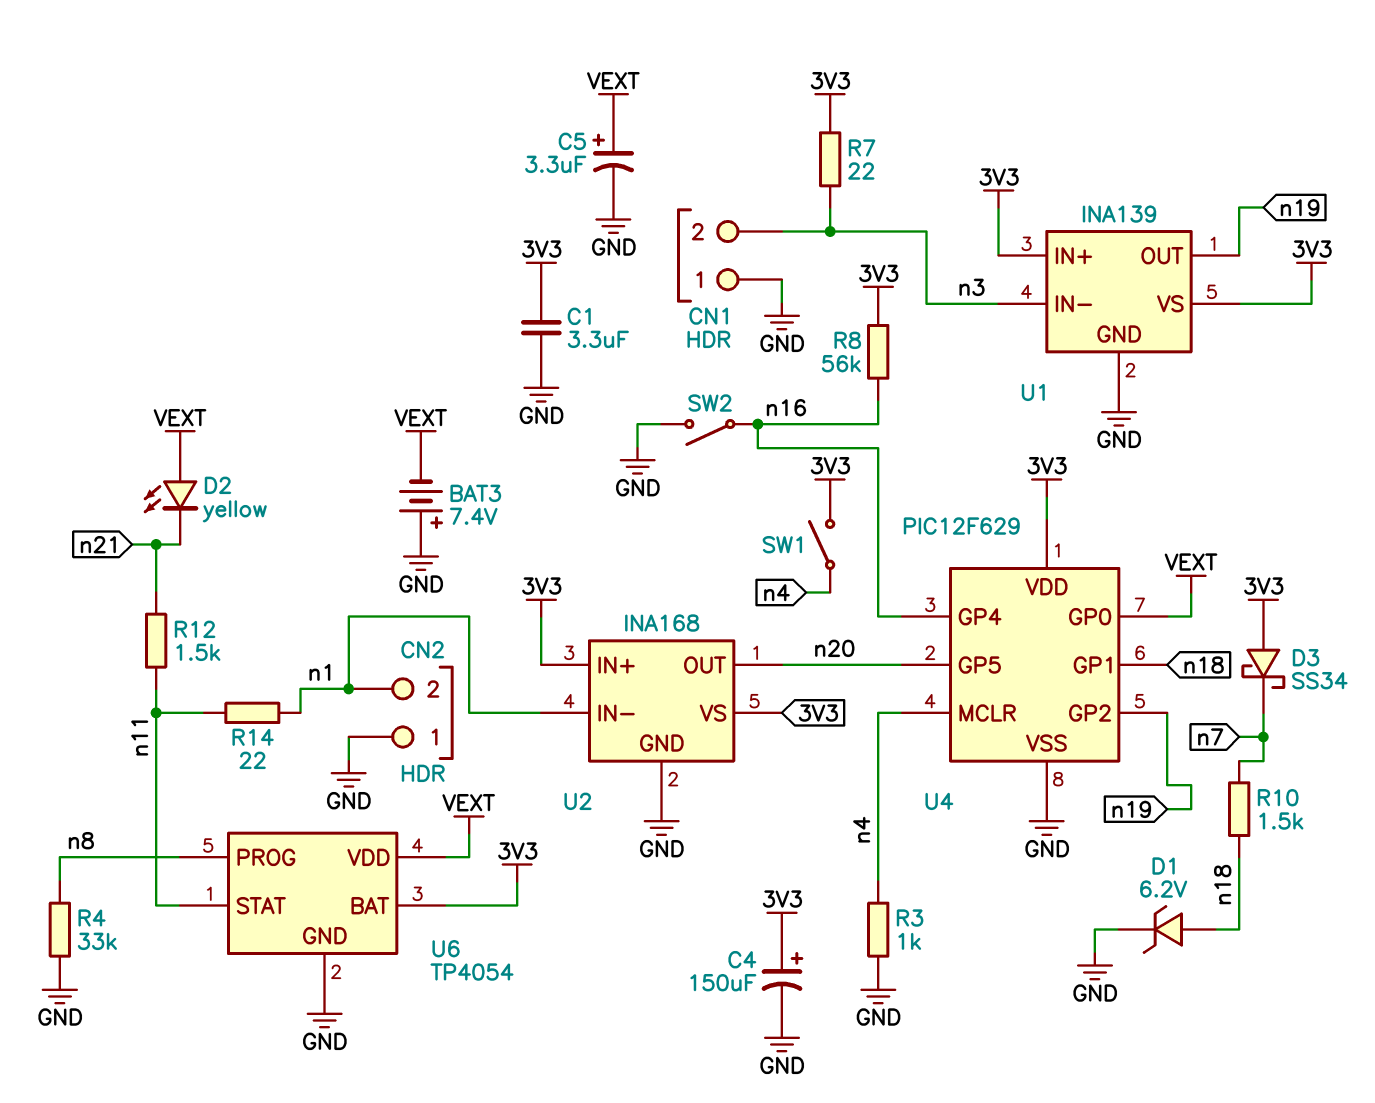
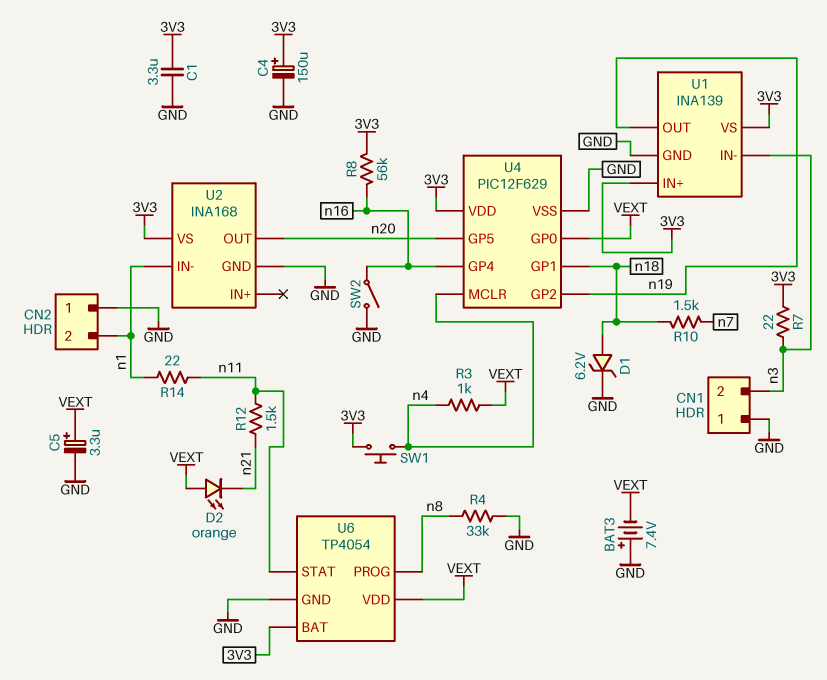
D2: LED yellow (A VEXT, K n21) -> LED orange (A VEXT, K n21)
D3: schottky SS34 (A 3V3, K n7) -> none
R3: 1k (GND, n4) -> 1k (VEXT, n4)
SW1: switch (3V3, n4) -> button (3V3, n4)
U2 pin IN+: 3V3 -> none

